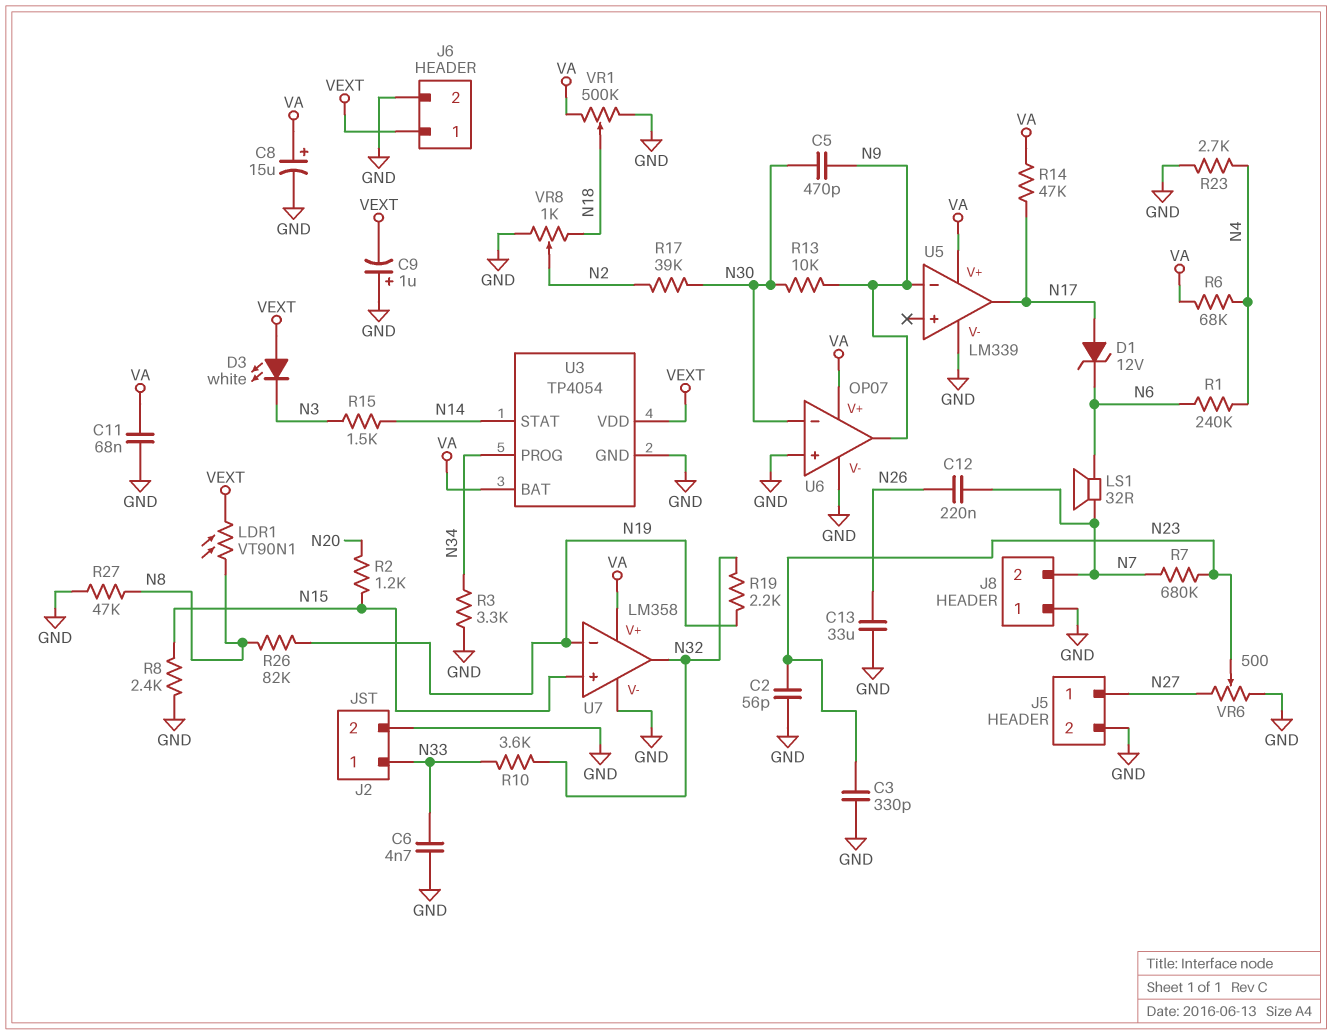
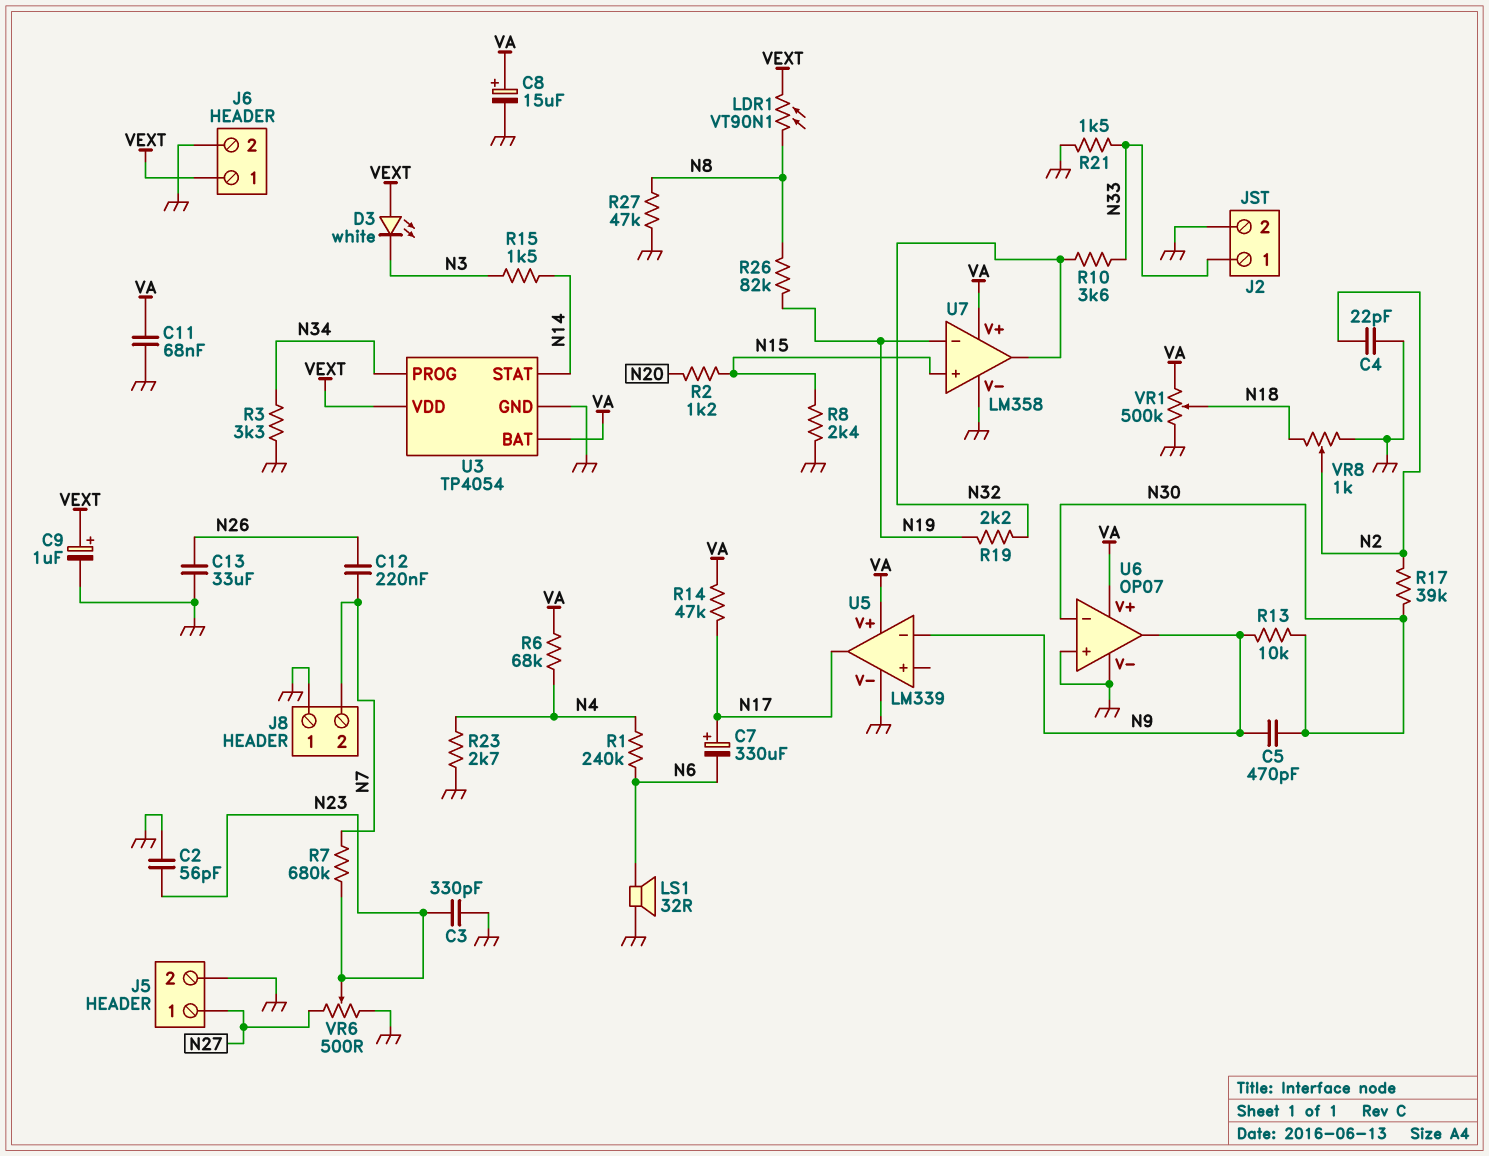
C4: none -> 22pF (GND, N2)
C6: 4.7nF (GND, N33) -> none
C7: none -> 330uF (plus N17, minus N6)
C9: 1uF (plus GND, minus VEXT) -> 1uF (plus VEXT, minus GND)
D1: zener 12V (A N17, K N6) -> none
LS1: speaker 32R (N6, N7) -> speaker 32R (GND, N6)
R21: none -> 1.5k (GND, N33)

